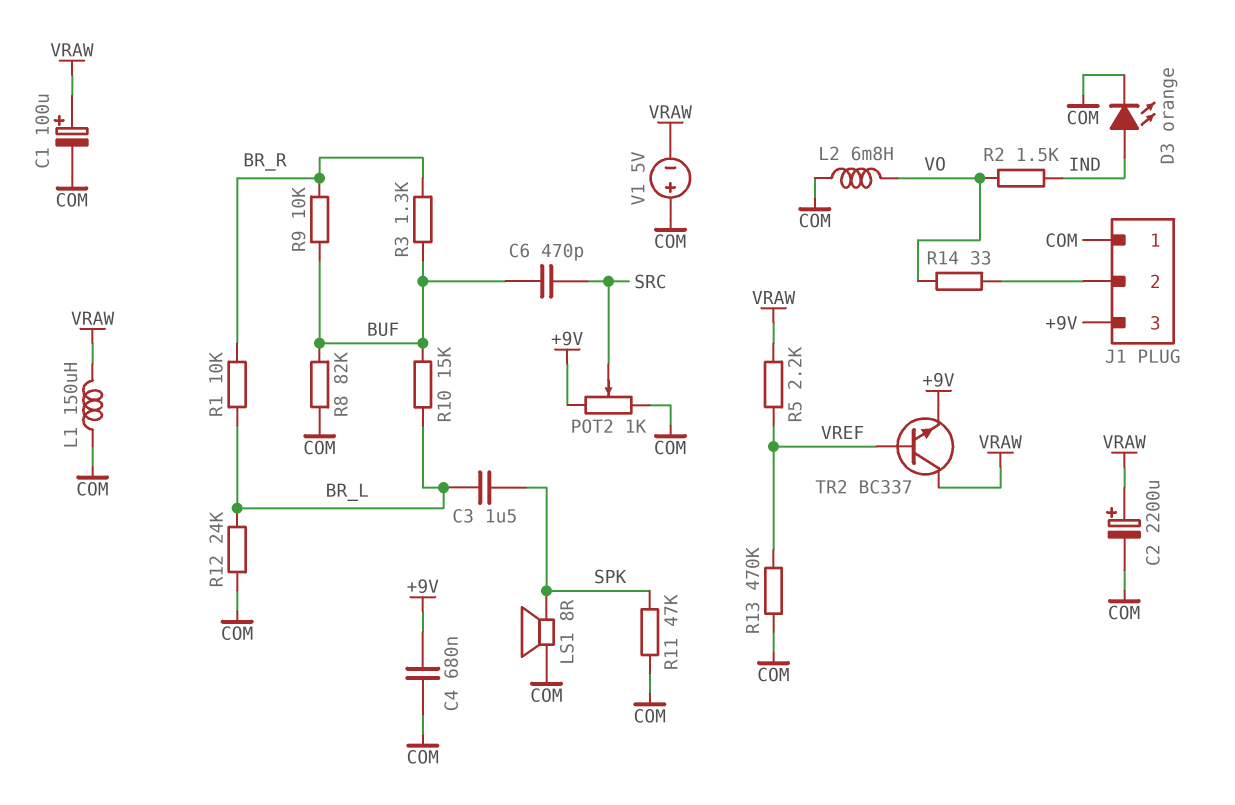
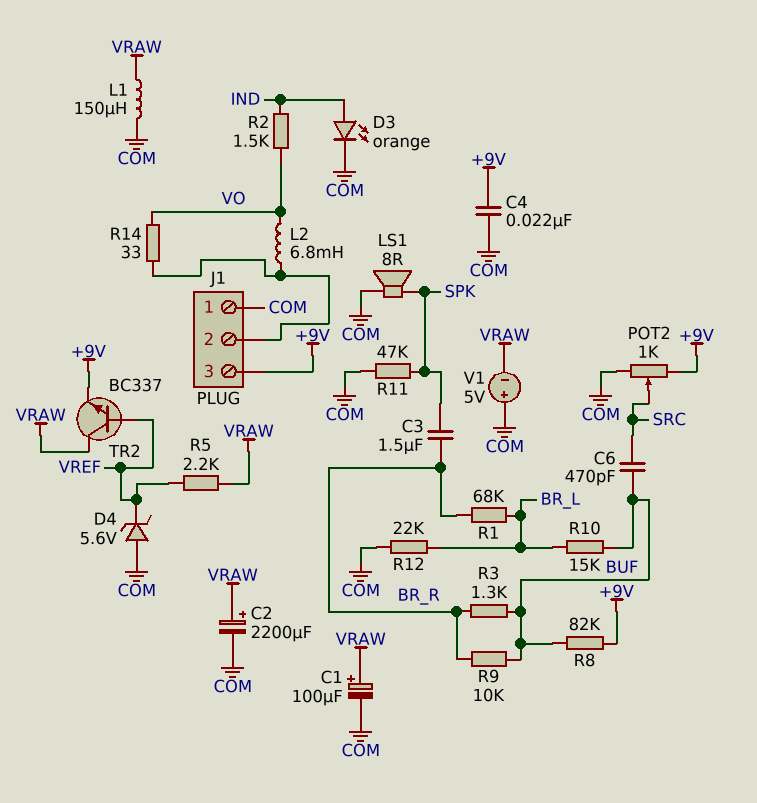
C3: 1.5uF (BR_L, SPK) -> 1.5uF (BR_R, SPK)
C4: 680nF (+9V, COM) -> 22nF (+9V, COM)
D4: none -> zener 5.6V (A COM, K VREF)
L2: 6.8mH (COM, VO) -> 6.8mH (J1/2, VO)
R1: 10k (BR_L, BR_R) -> 68k (BR_L, BR_R)
R8: 82k (BUF, COM) -> 82k (+9V, BUF)
R12: 24k (BR_L, COM) -> 22k (BR_L, COM)
R13: 470k (COM, VREF) -> none

